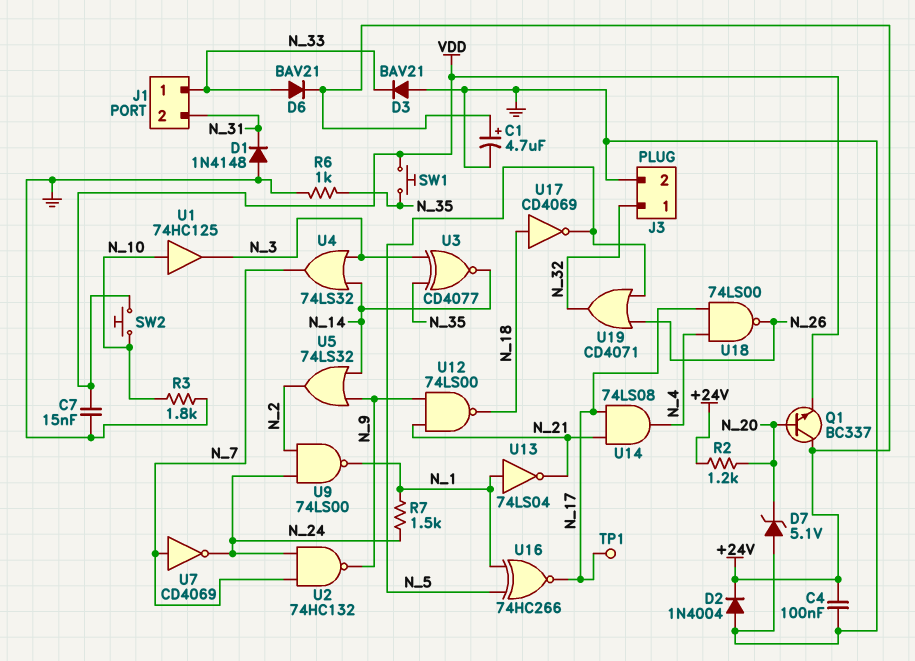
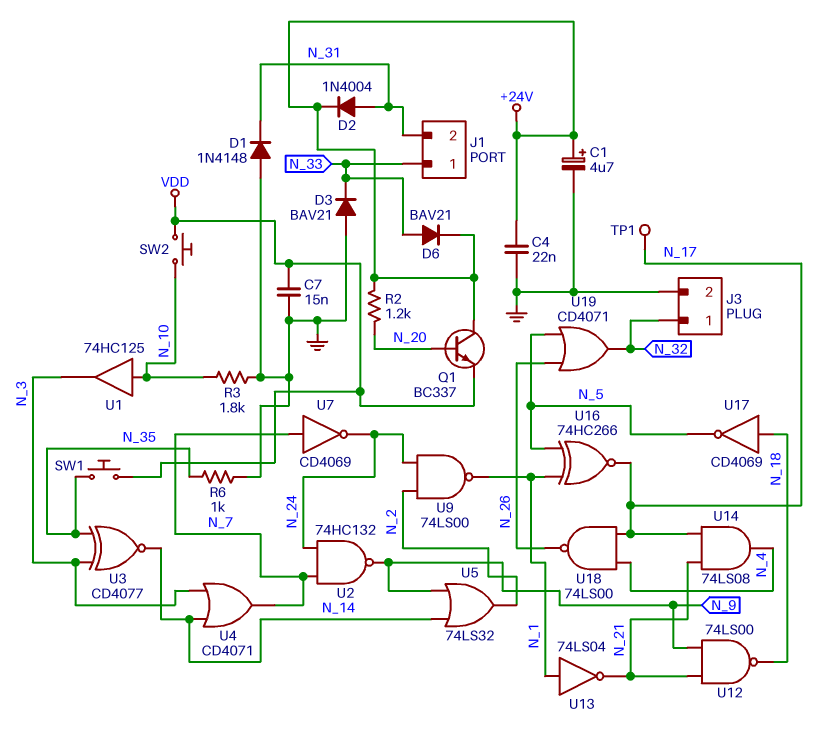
C4: 100nF (+24V, GND) -> 22nF (+24V, GND)
D2: diode 1N4004 (A GND, K +24V) -> diode 1N4004 (A N_31, K +24V)
D7: zener 5.1V (A GND, K N_20) -> none
R7: 1.5k (N_1, N_24) -> none
U4: OR 74LS32 (in N_3, in N_14, out N_7) -> OR CD4071 (in N_3, in N_14, out N_7)

